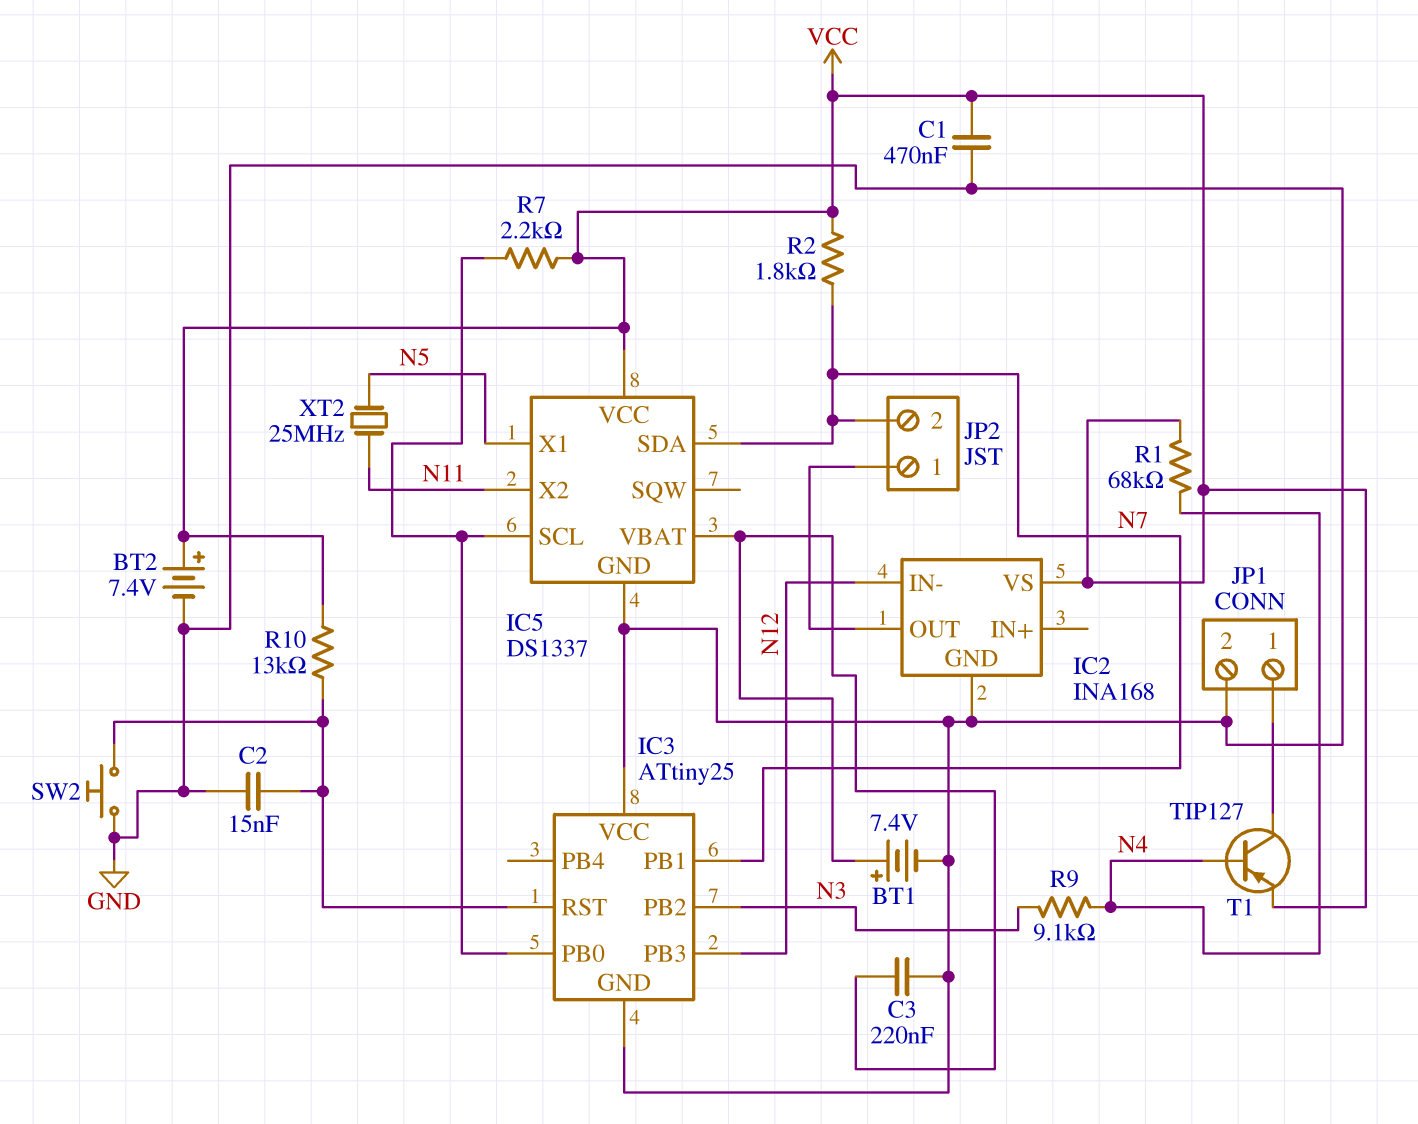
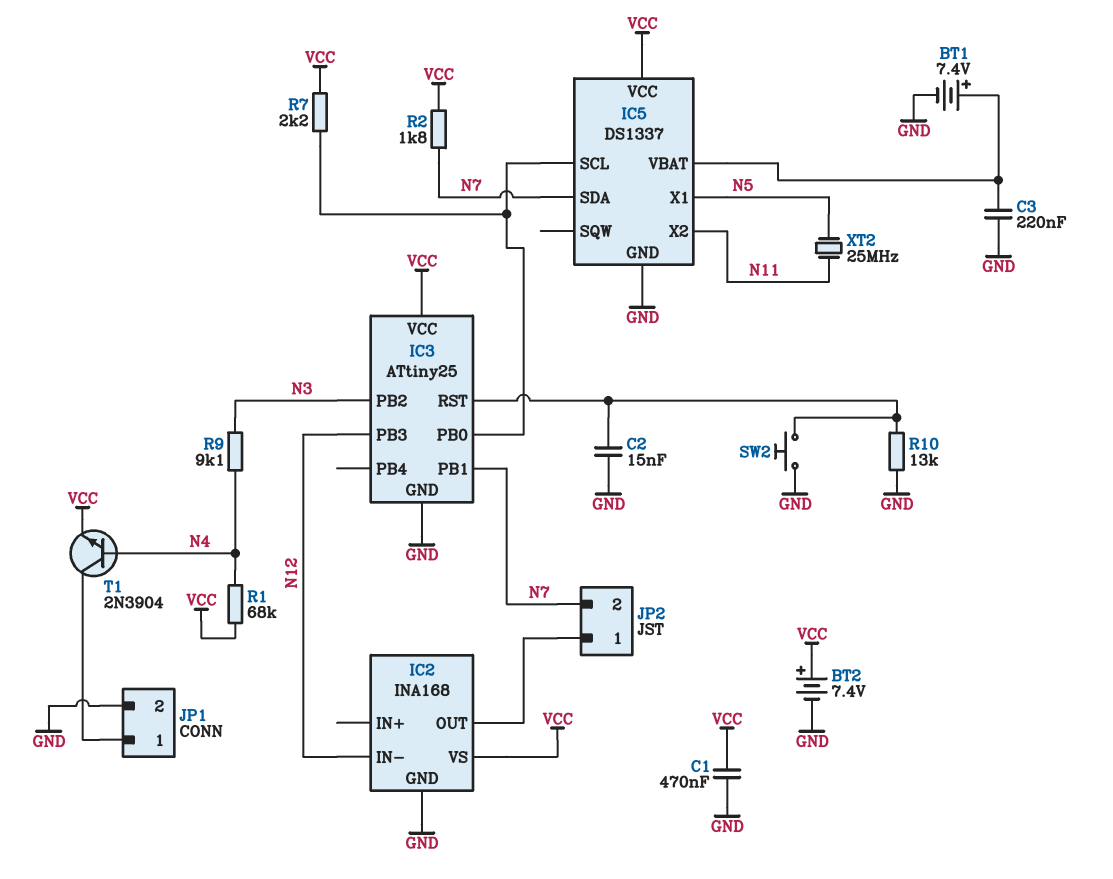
IC3 pin VCC: GND -> VCC
R10: 13k (IC3/RST, VCC) -> 13k (GND, IC3/RST)
T1: PNP TIP127 (B N4, C JP1/1, E VCC) -> NPN 2N3904 (B N4, C JP1/1, E VCC)

